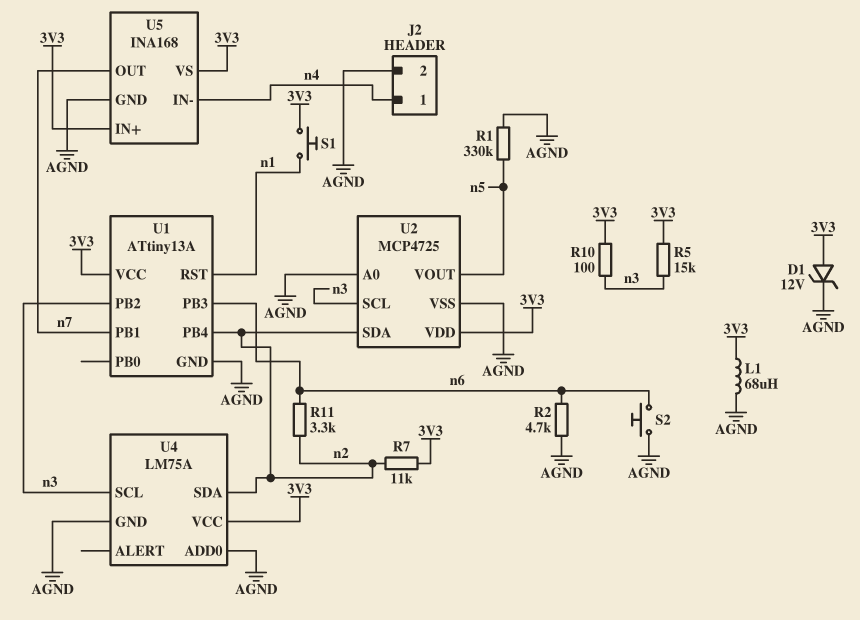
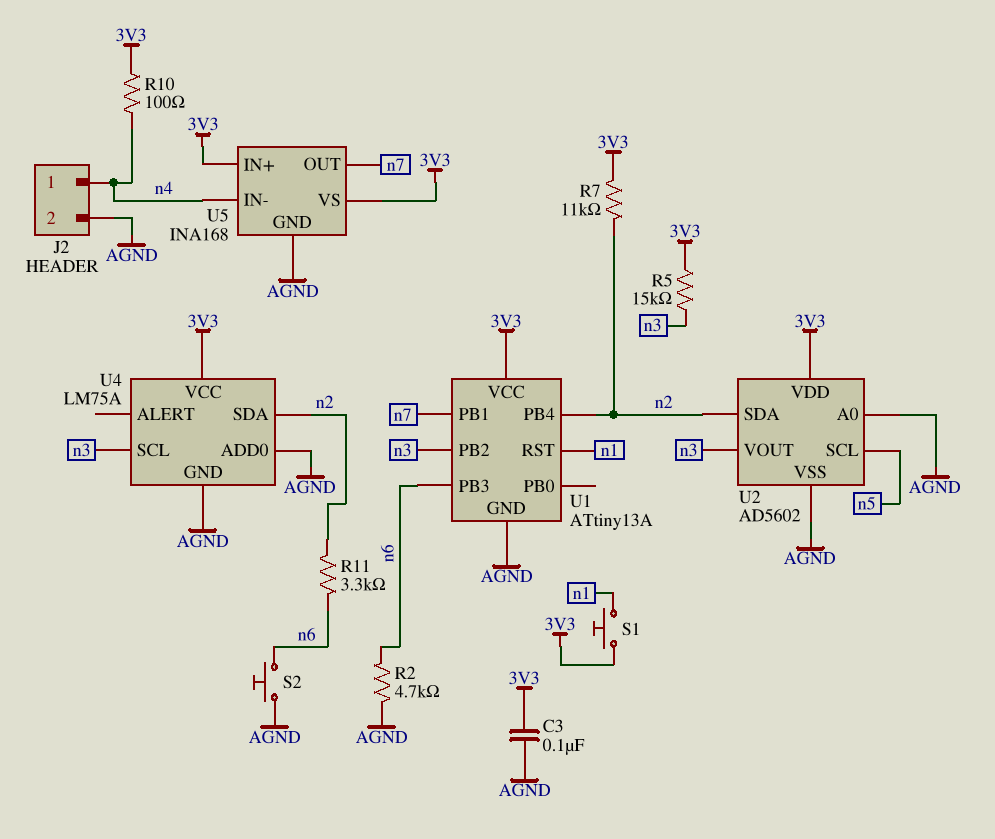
C3: none -> 100nF (3V3, AGND)
D1: zener 12V (A 3V3, K AGND) -> none
L1: 68uH (3V3, AGND) -> none
R1: 330k (AGND, n5) -> none
R10: 100 (3V3, n3) -> 100 (3V3, n4)
U2: MCP4725 -> AD5602
U2 pin SCL: n3 -> n5
U2 pin VOUT: n5 -> n3

